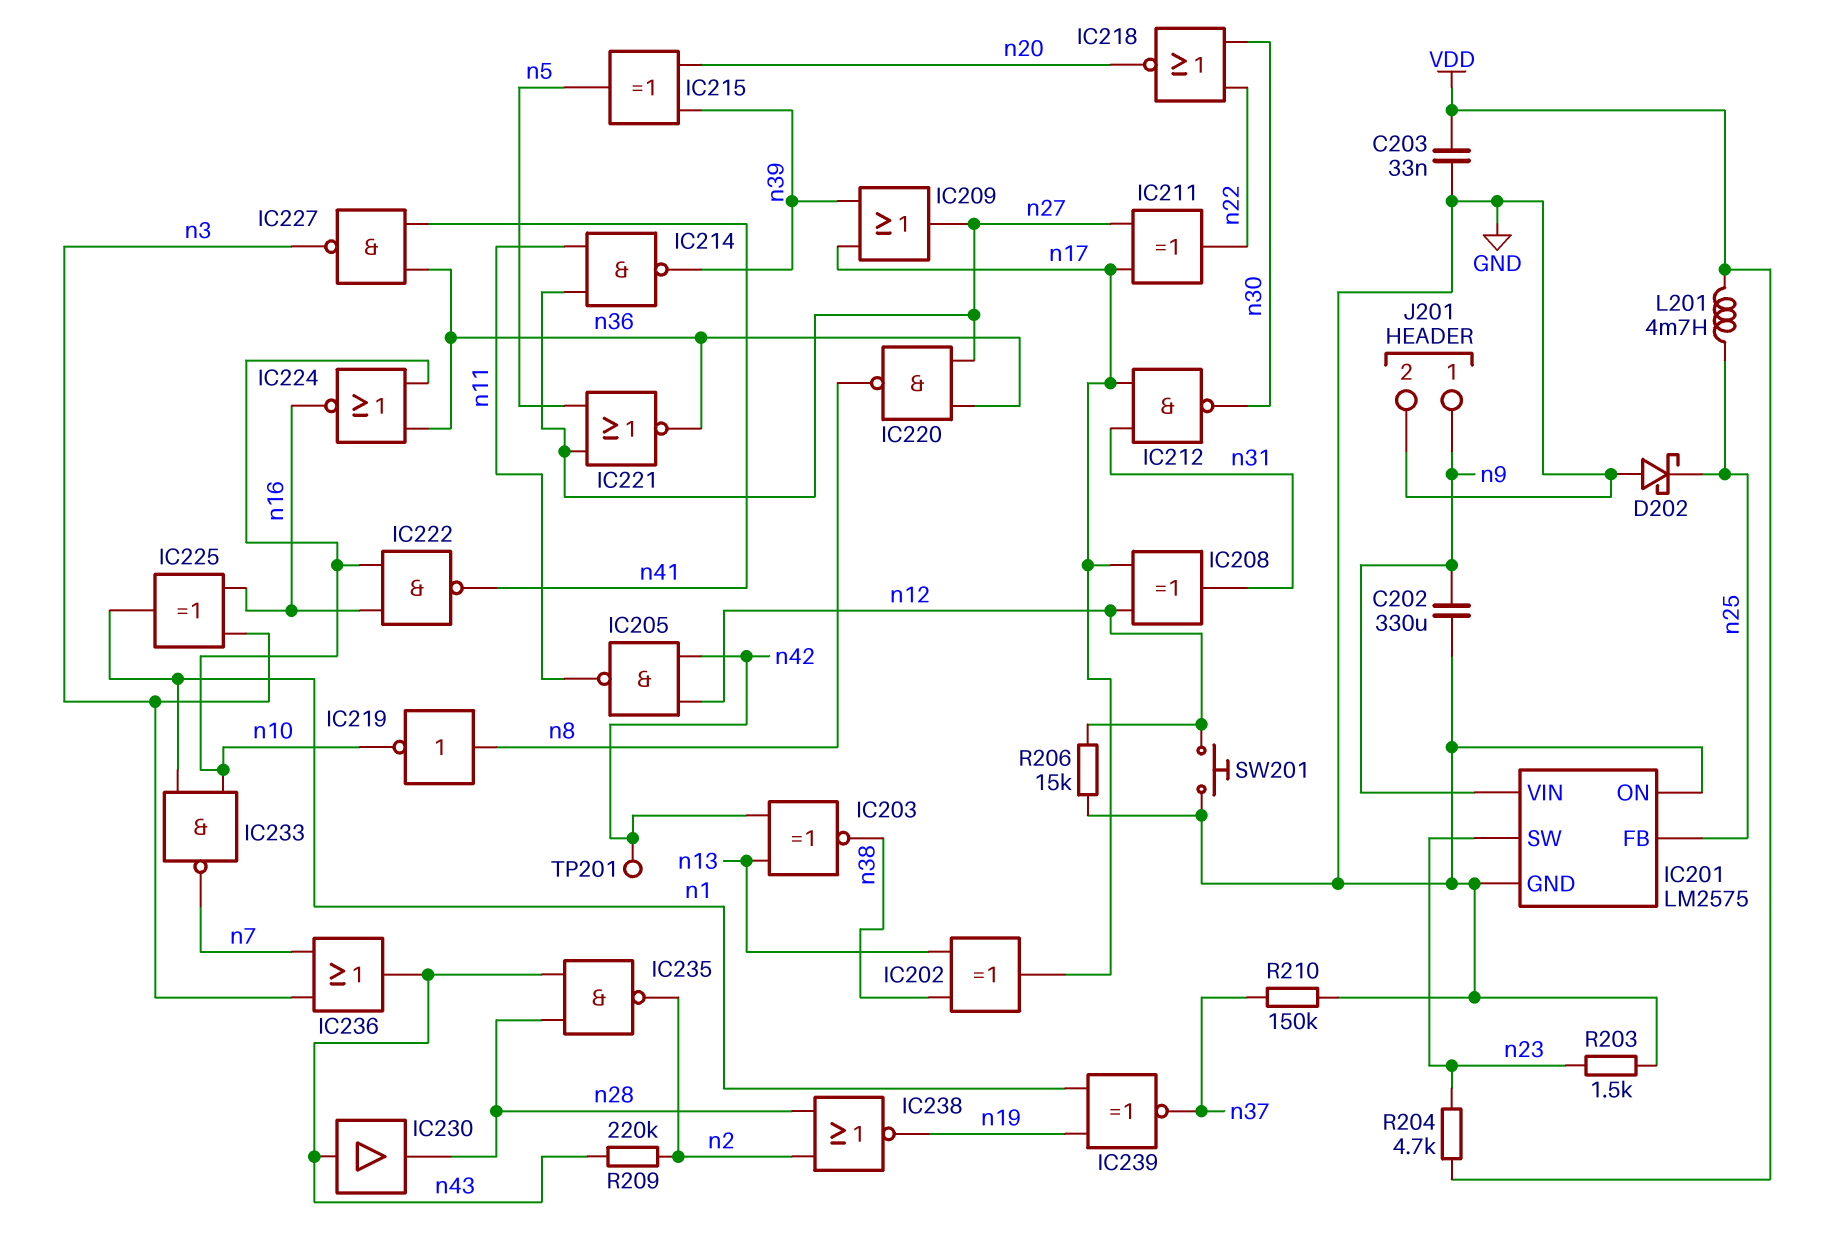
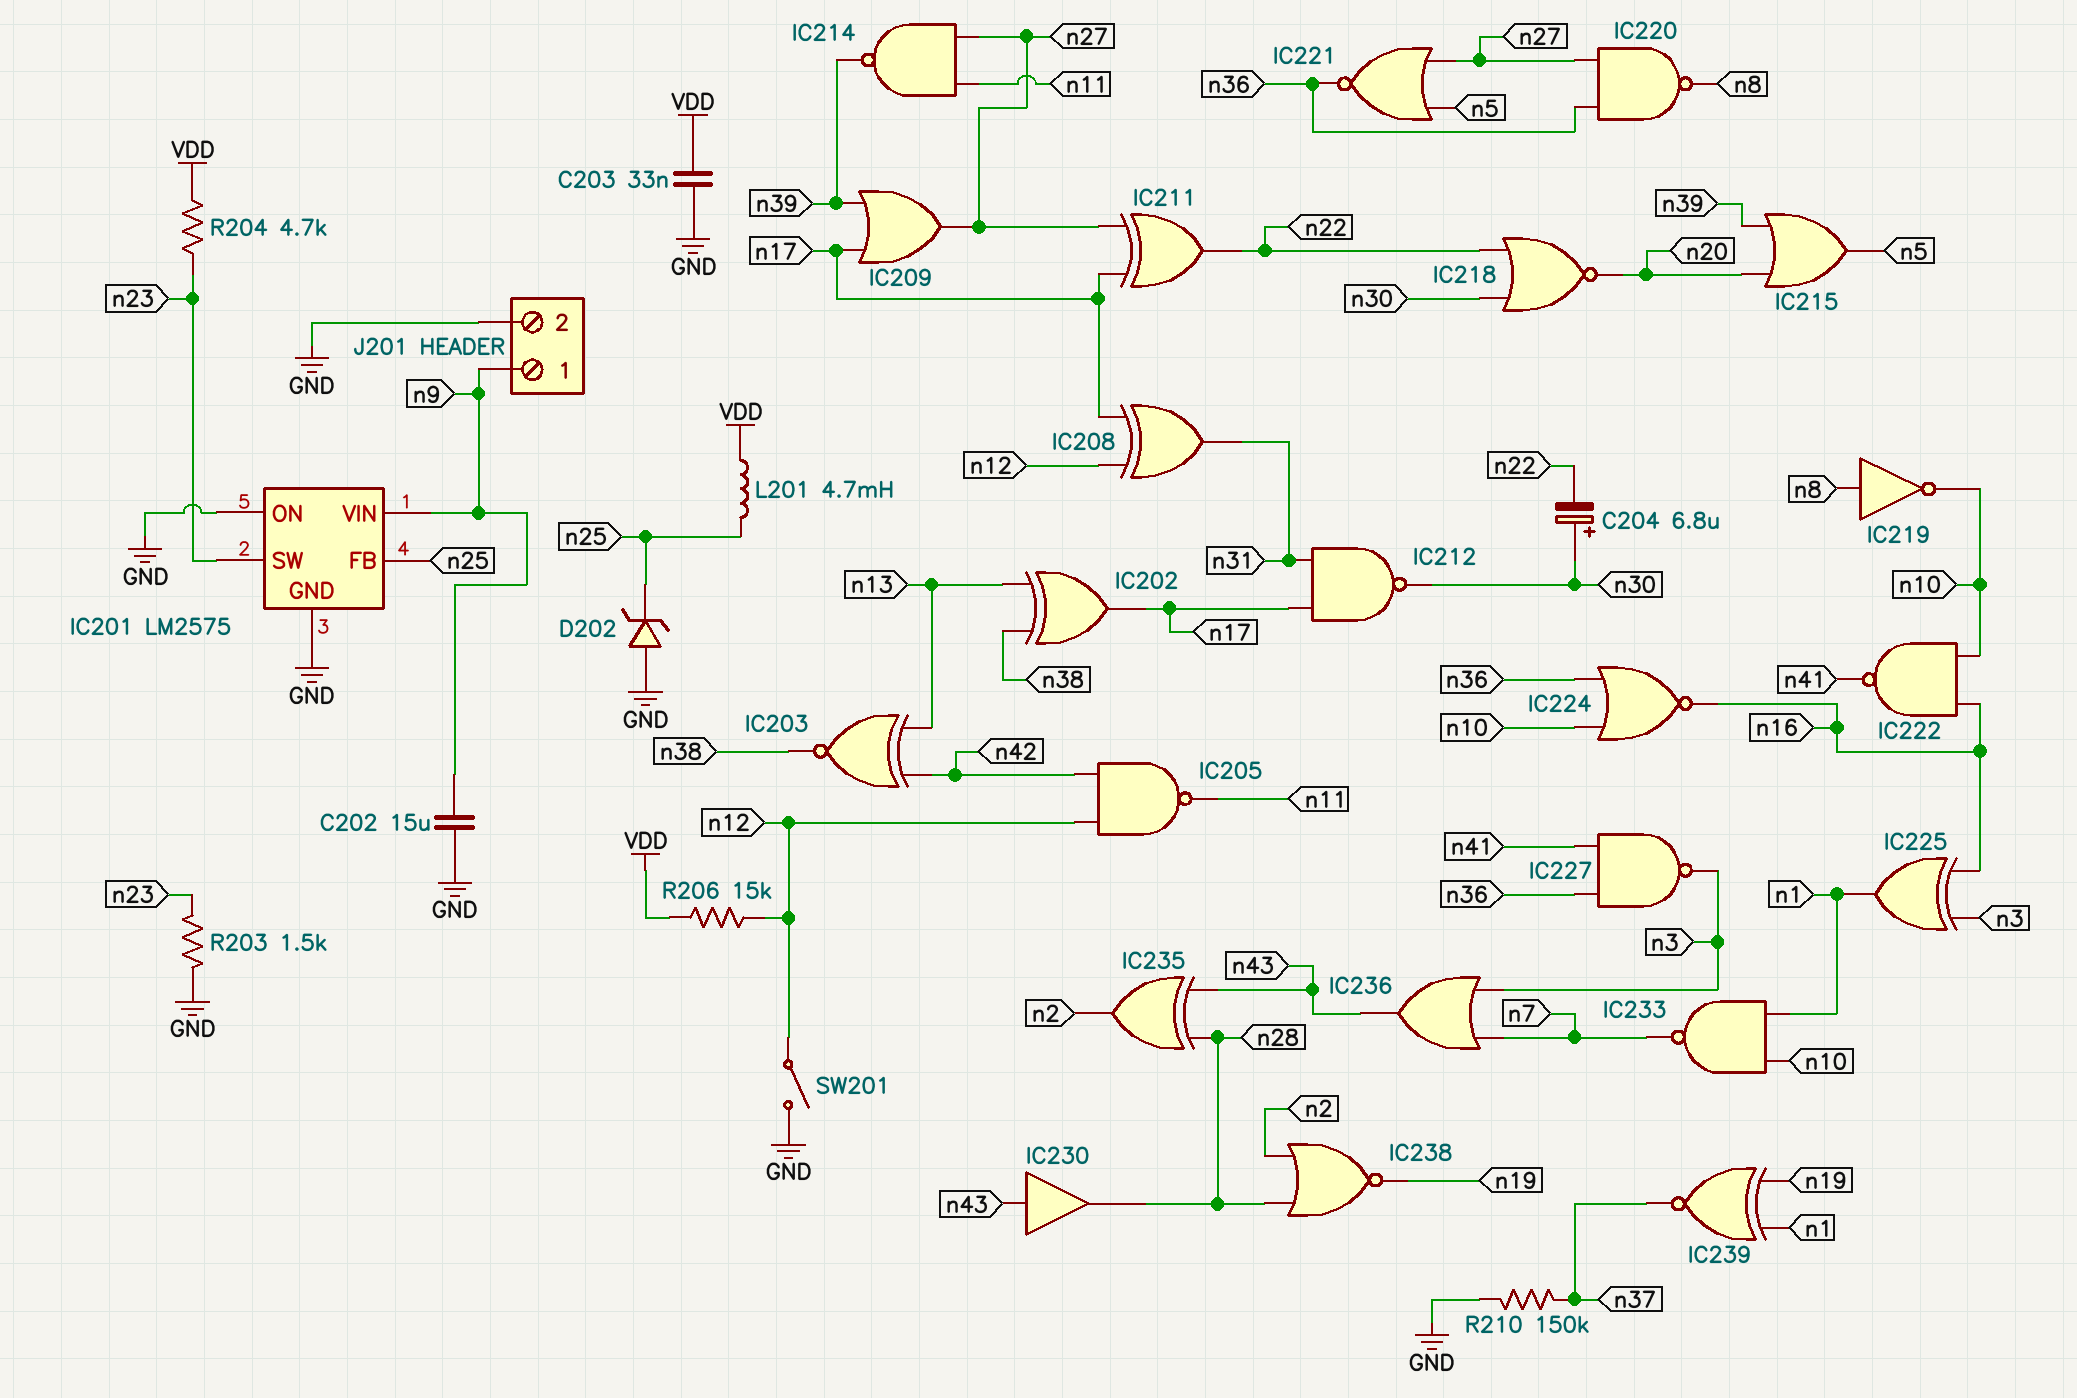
C202: 330uF (GND, n9) -> 15uF (GND, n9)
C204: none -> 6.8uF (plus n30, minus n22)
D202: schottky (A GND, K n25) -> zener (A GND, K n25)
IC215: XOR (in n20, in n39, out n5) -> OR (in n20, in n39, out n5)
IC235: NAND (in n28, in n43, out n2) -> XOR (in n28, in n43, out n2)
R206: 15k (GND, n12) -> 15k (VDD, n12)
R209: 220k (n2, n43) -> none
SW201: button (GND, n12) -> switch (GND, n12)
TP201: test point (n42) -> none

